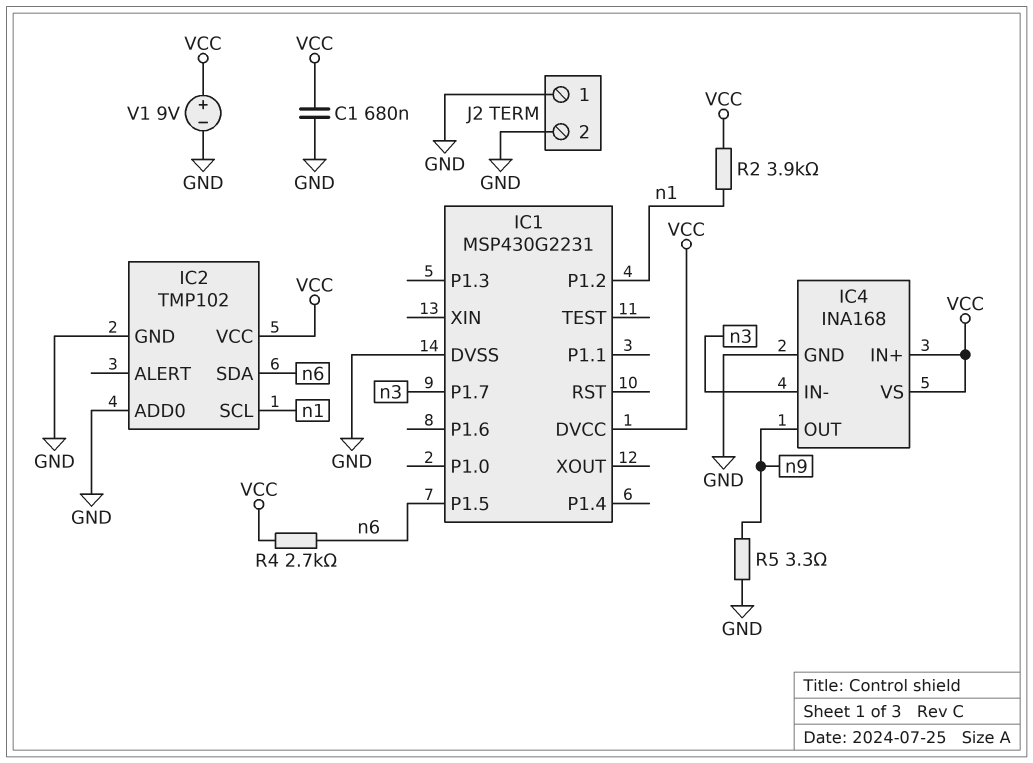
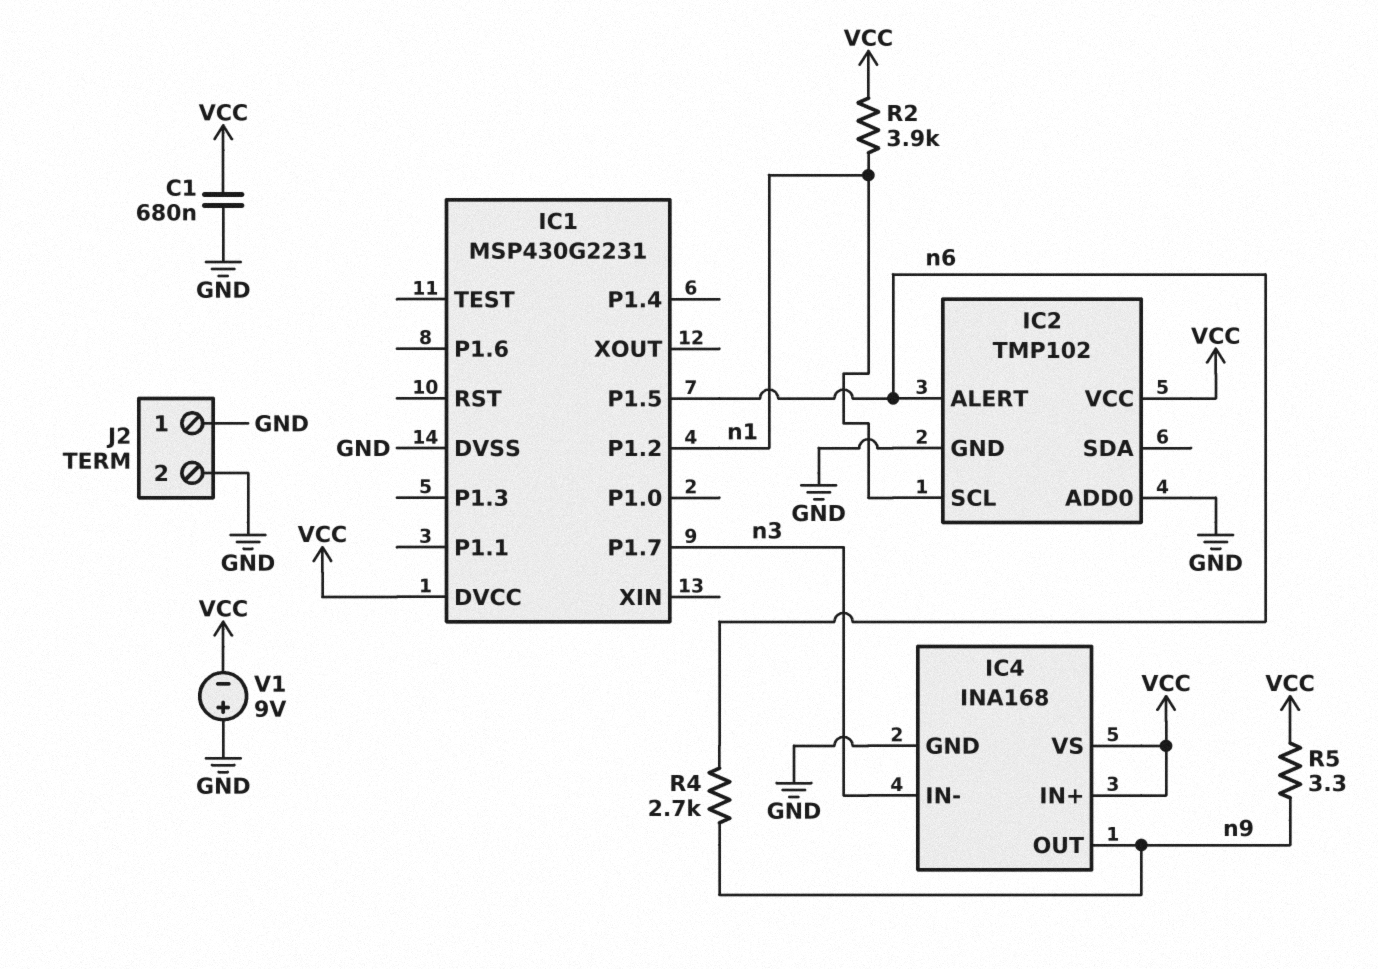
IC2 pin ALERT: none -> n6
IC2 pin SDA: n6 -> none
R4: 2.7k (VCC, n6) -> 2.7k (n6, n9)
R5: 3.3 (GND, n9) -> 3.3 (VCC, n9)
V1: 9V (plus VCC, minus GND) -> 9V (plus GND, minus VCC)

